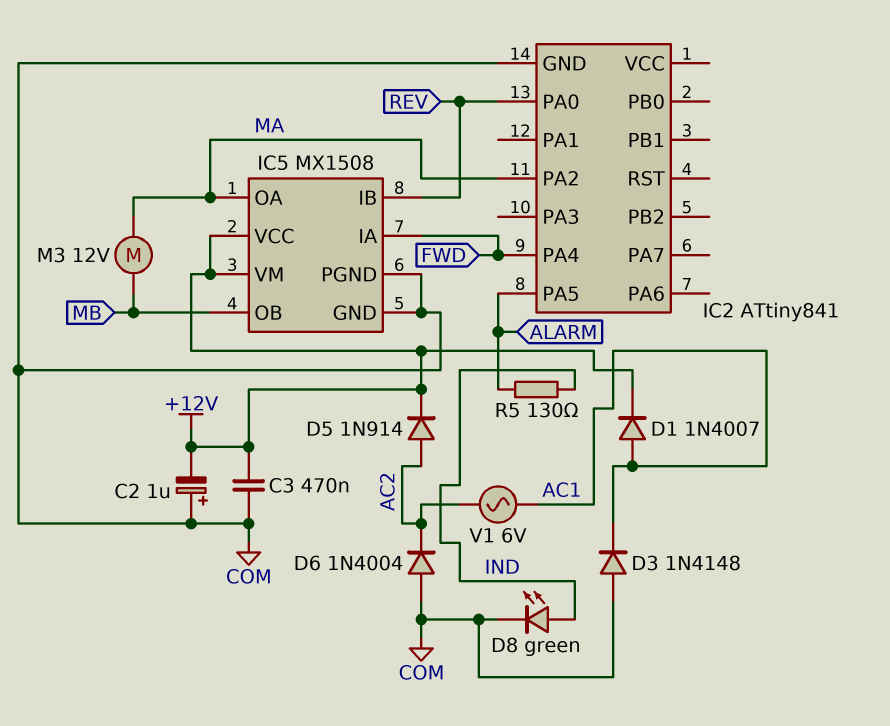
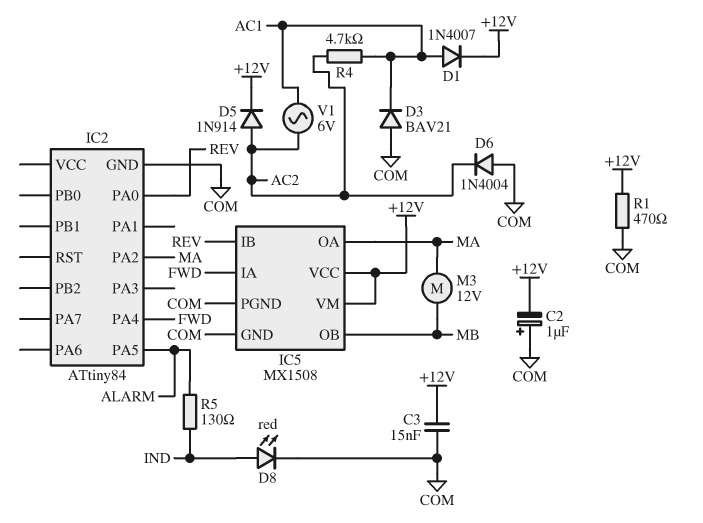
C3: 470nF (+12V, COM) -> 15nF (+12V, COM)
D3: diode 1N4148 (A COM, K AC1) -> diode BAV21 (A COM, K AC1)
D8: LED green (A IND, K COM) -> LED red (A IND, K COM)
IC2: ATtiny841 -> ATtiny84
R1: none -> 470 (+12V, COM)
R4: none -> 4.7k (AC1, AC2)

